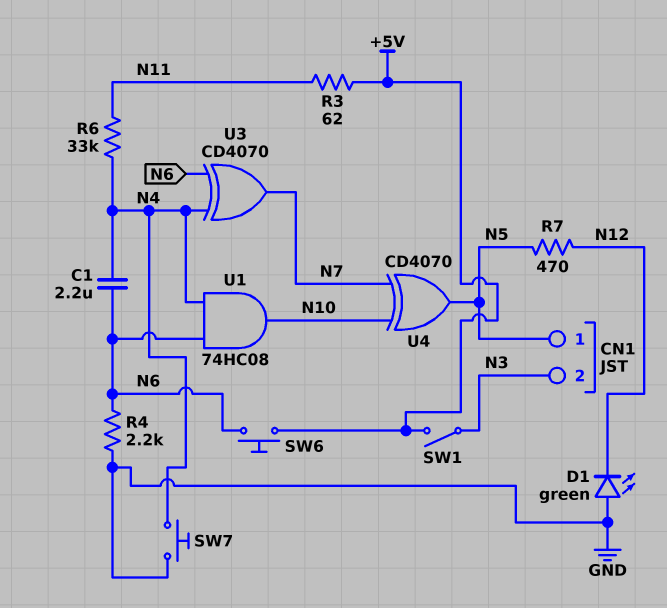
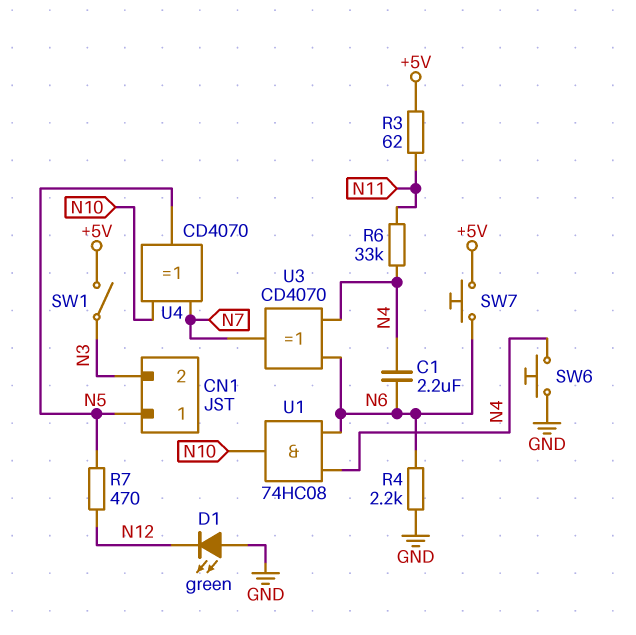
SW6: button (+5V, N6) -> button (GND, N4)
SW7: button (GND, N4) -> button (+5V, N6)

